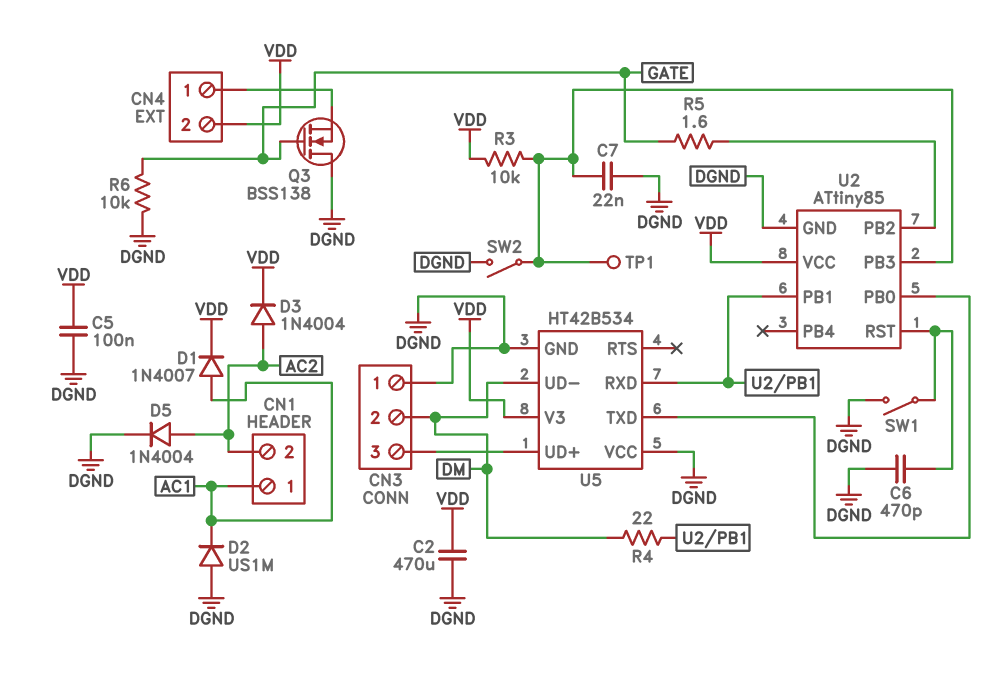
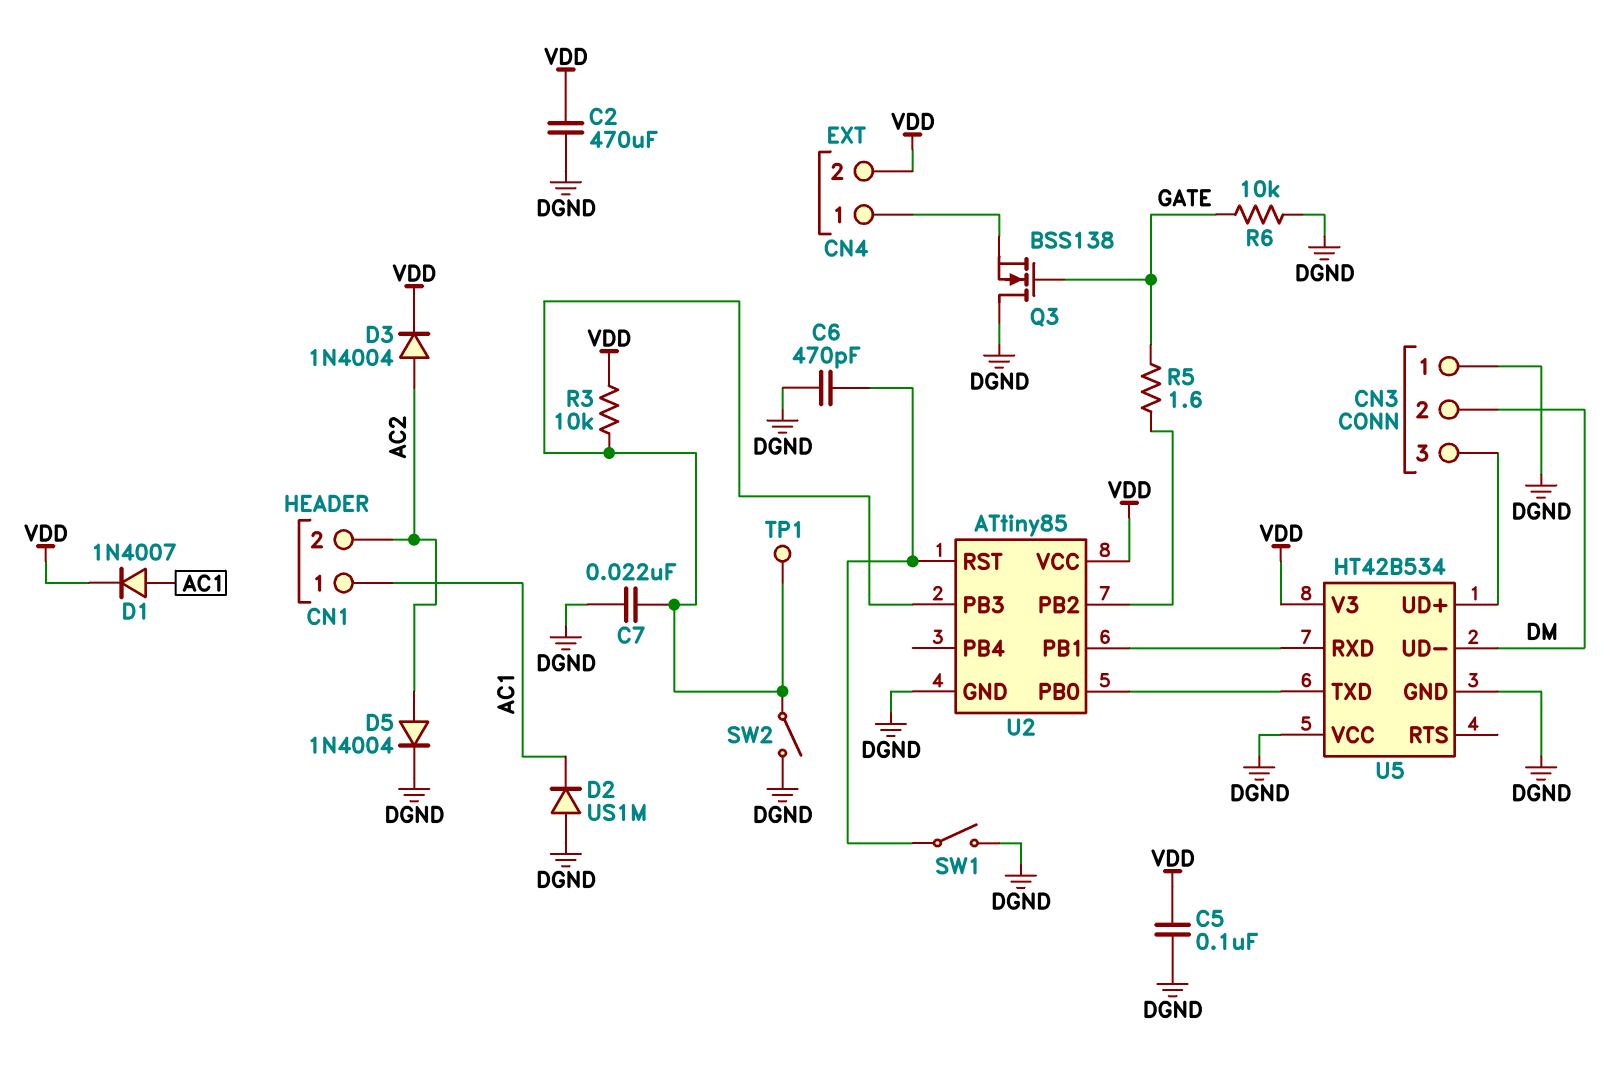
R4: 22 (DM, U2/PB1) -> none

